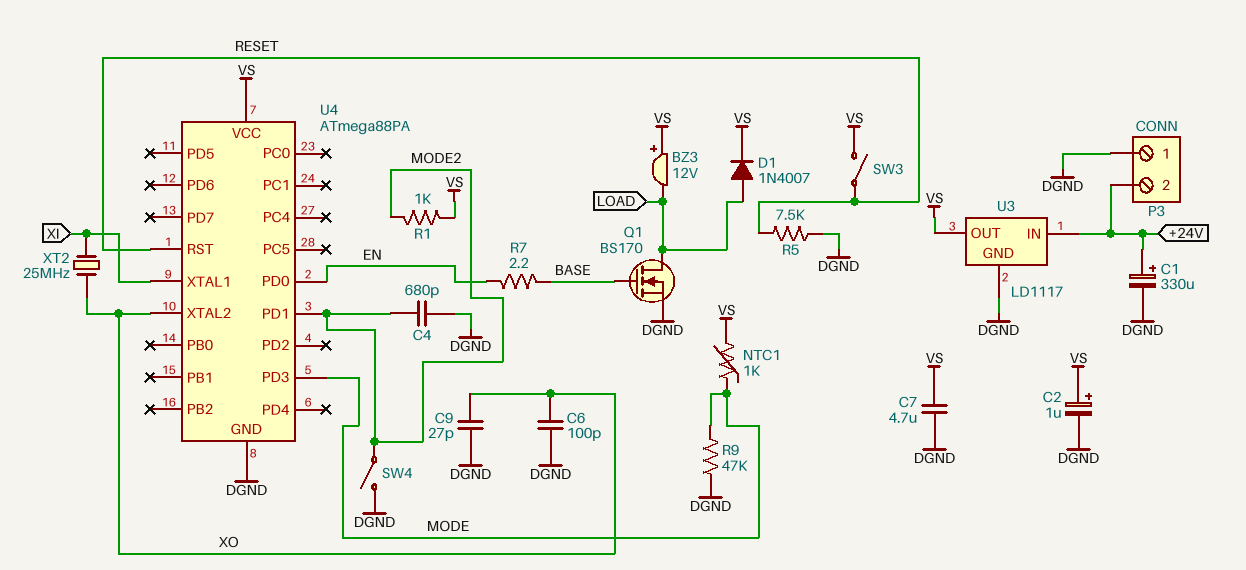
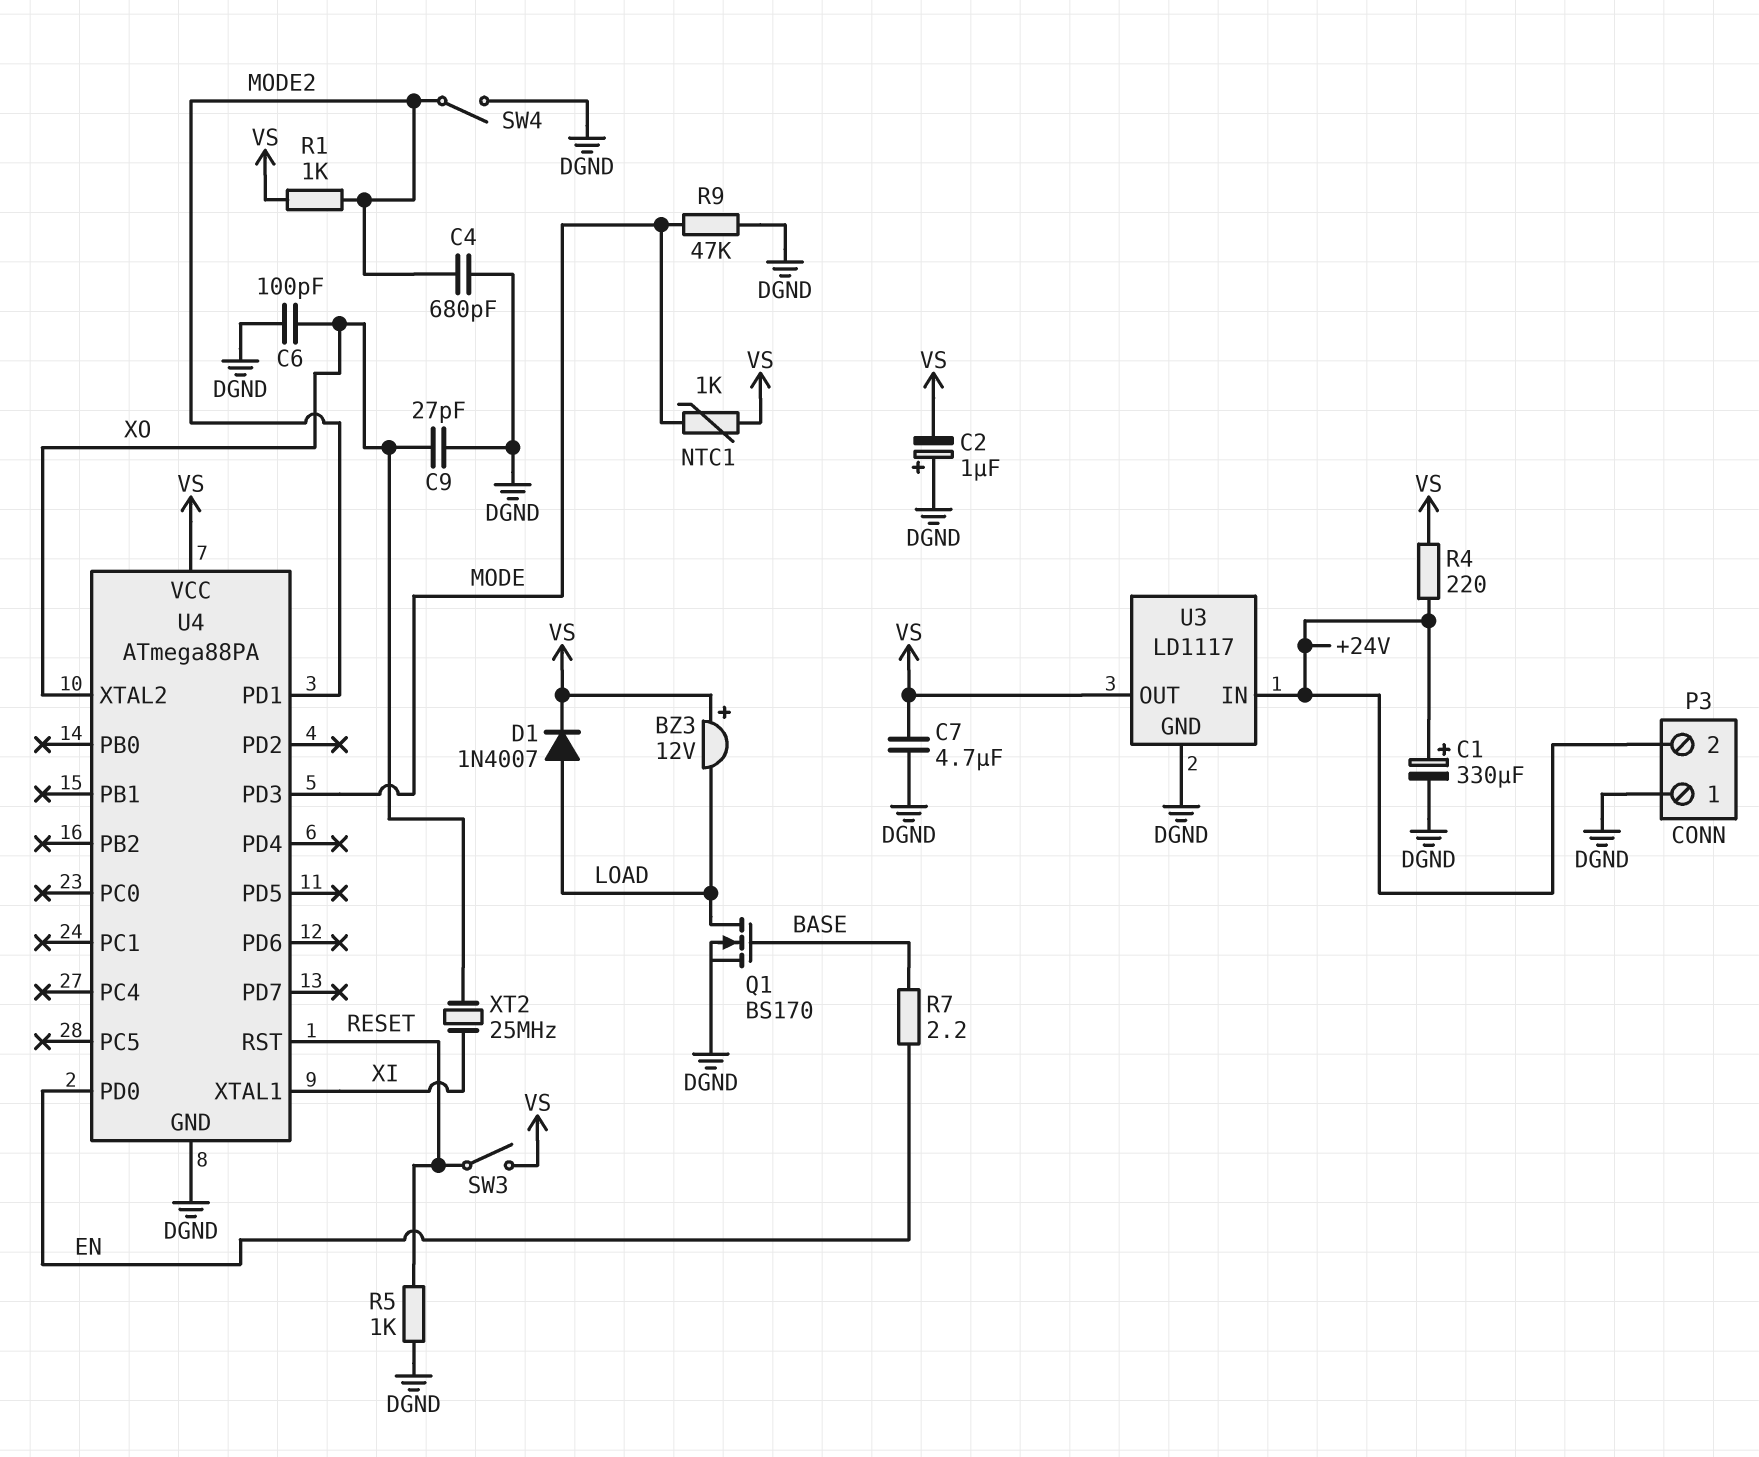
C2: 1uF (plus VS, minus DGND) -> 1uF (plus DGND, minus VS)
R4: none -> 220 (+24V, VS)
R5: 7.5k (DGND, RESET) -> 1k (DGND, RESET)

